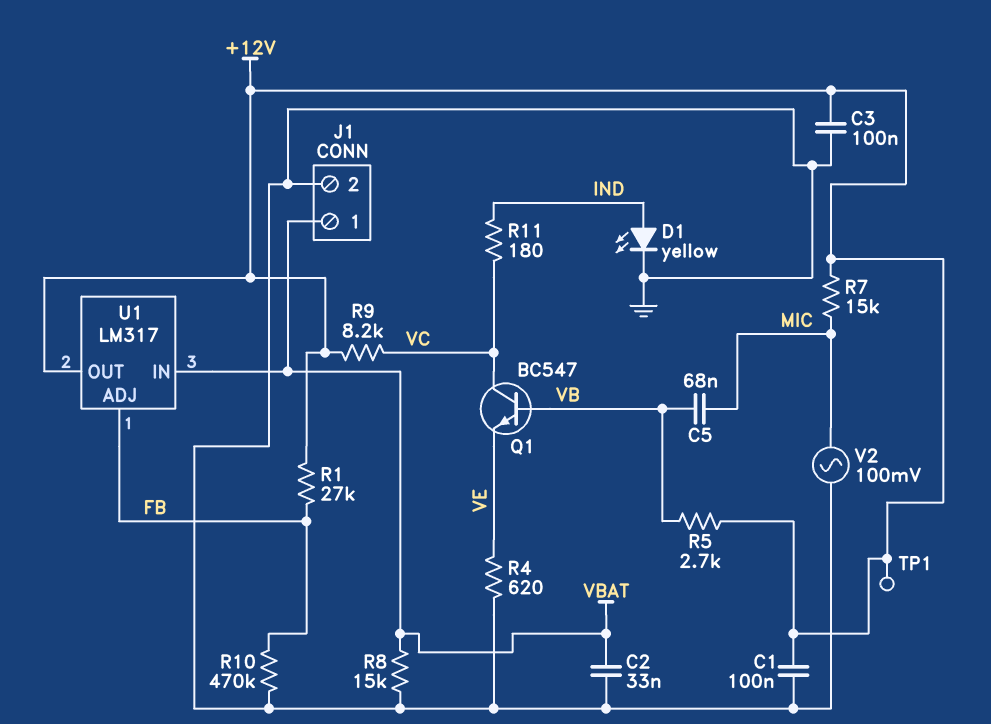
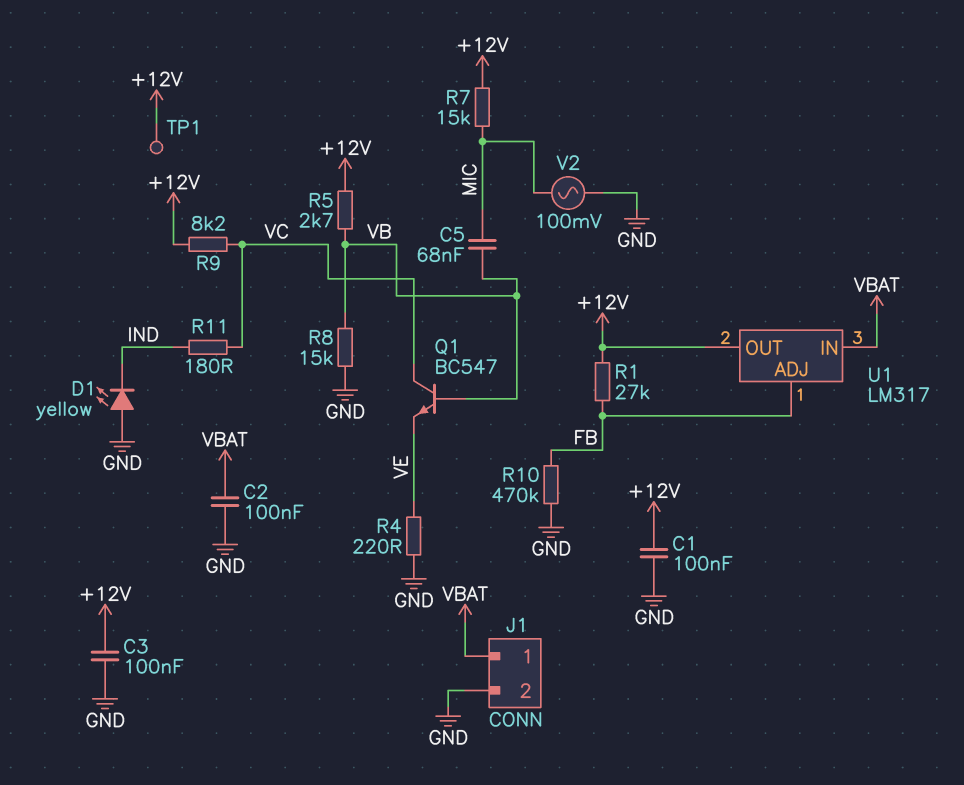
C2: 33nF (GND, VBAT) -> 100nF (GND, VBAT)
D1: LED yellow (A IND, K GND) -> LED yellow (A GND, K IND)
R4: 620 (GND, VE) -> 220 (GND, VE)
R8: 15k (GND, VBAT) -> 15k (GND, VB)

